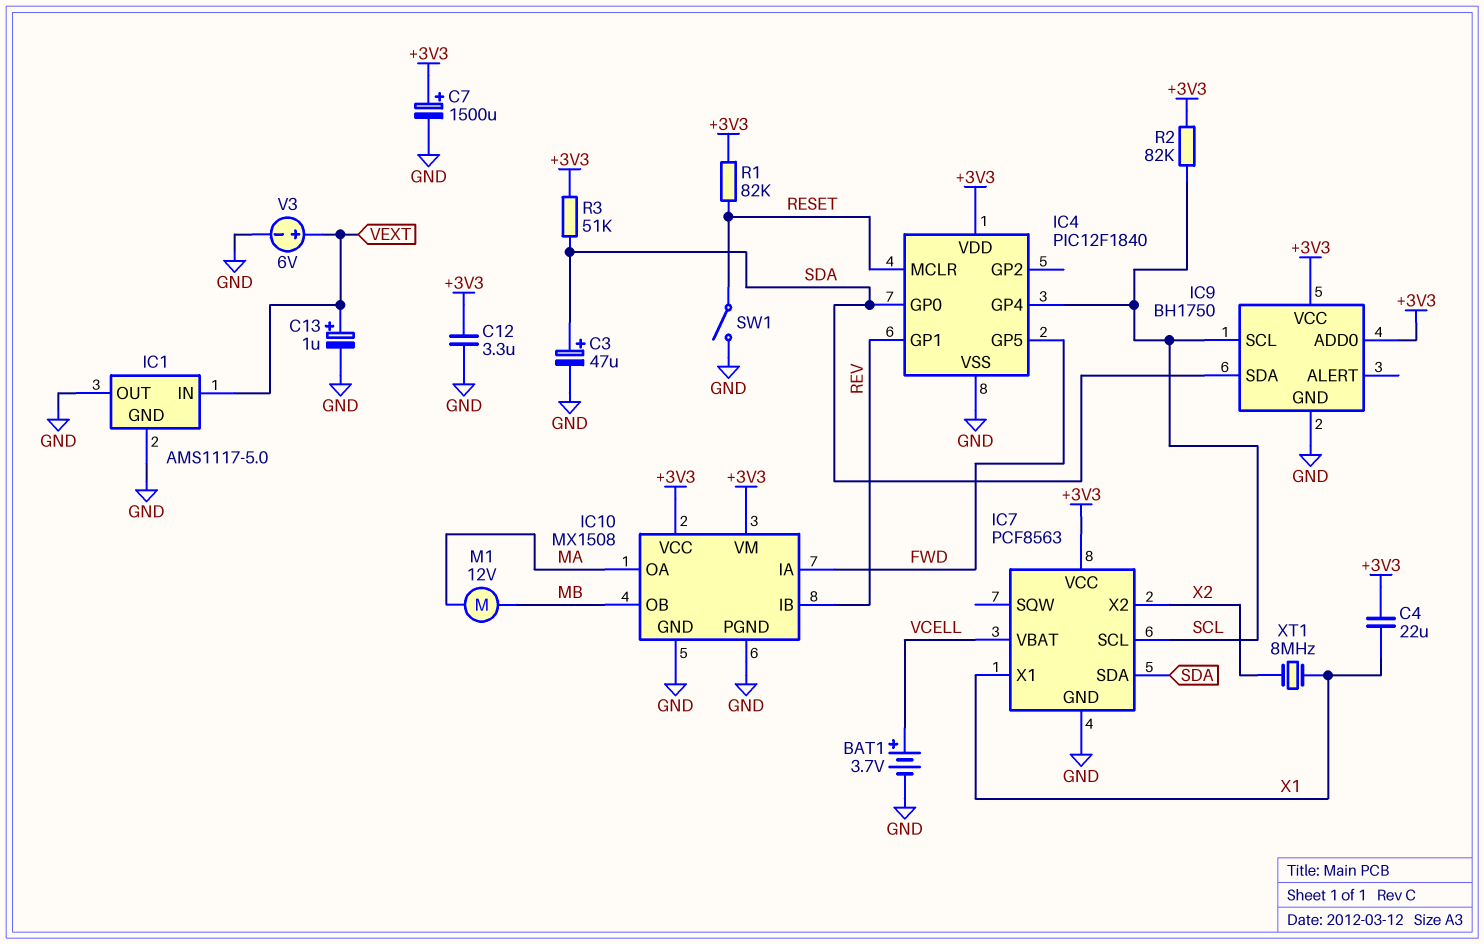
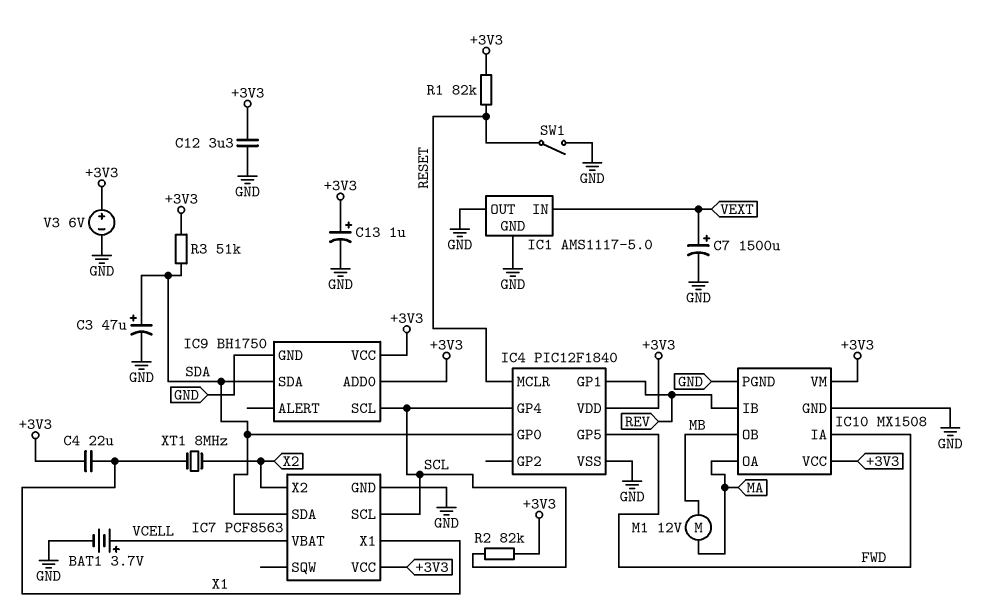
C7: 1500uF (plus +3V3, minus GND) -> 1500uF (plus VEXT, minus GND)
C13: 1uF (plus VEXT, minus GND) -> 1uF (plus +3V3, minus GND)
V3: 6V (plus VEXT, minus GND) -> 6V (plus +3V3, minus GND)

